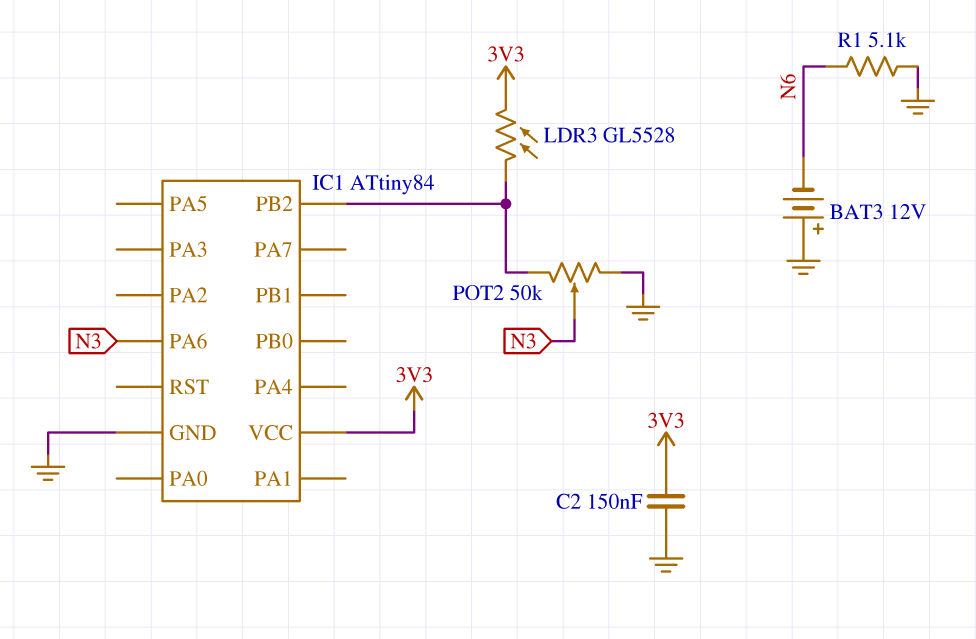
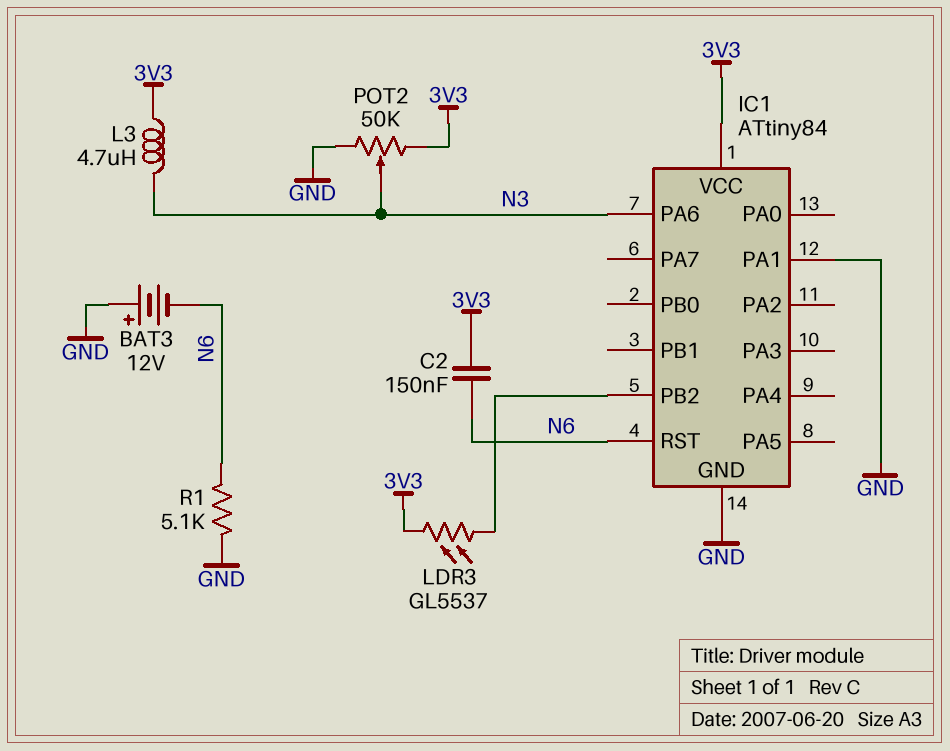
C2: 150nF (3V3, GND) -> 150nF (3V3, N6)
IC1 pin PA1: none -> GND
IC1 pin RST: none -> N6
L3: none -> 4.7uH (3V3, N3)
LDR3: GL5528 (3V3, IC1/PB2) -> GL5537 (3V3, IC1/PB2)
POT2: 50k (GND, IC1/PB2, wiper N3) -> 50k (3V3, GND, wiper N3)

